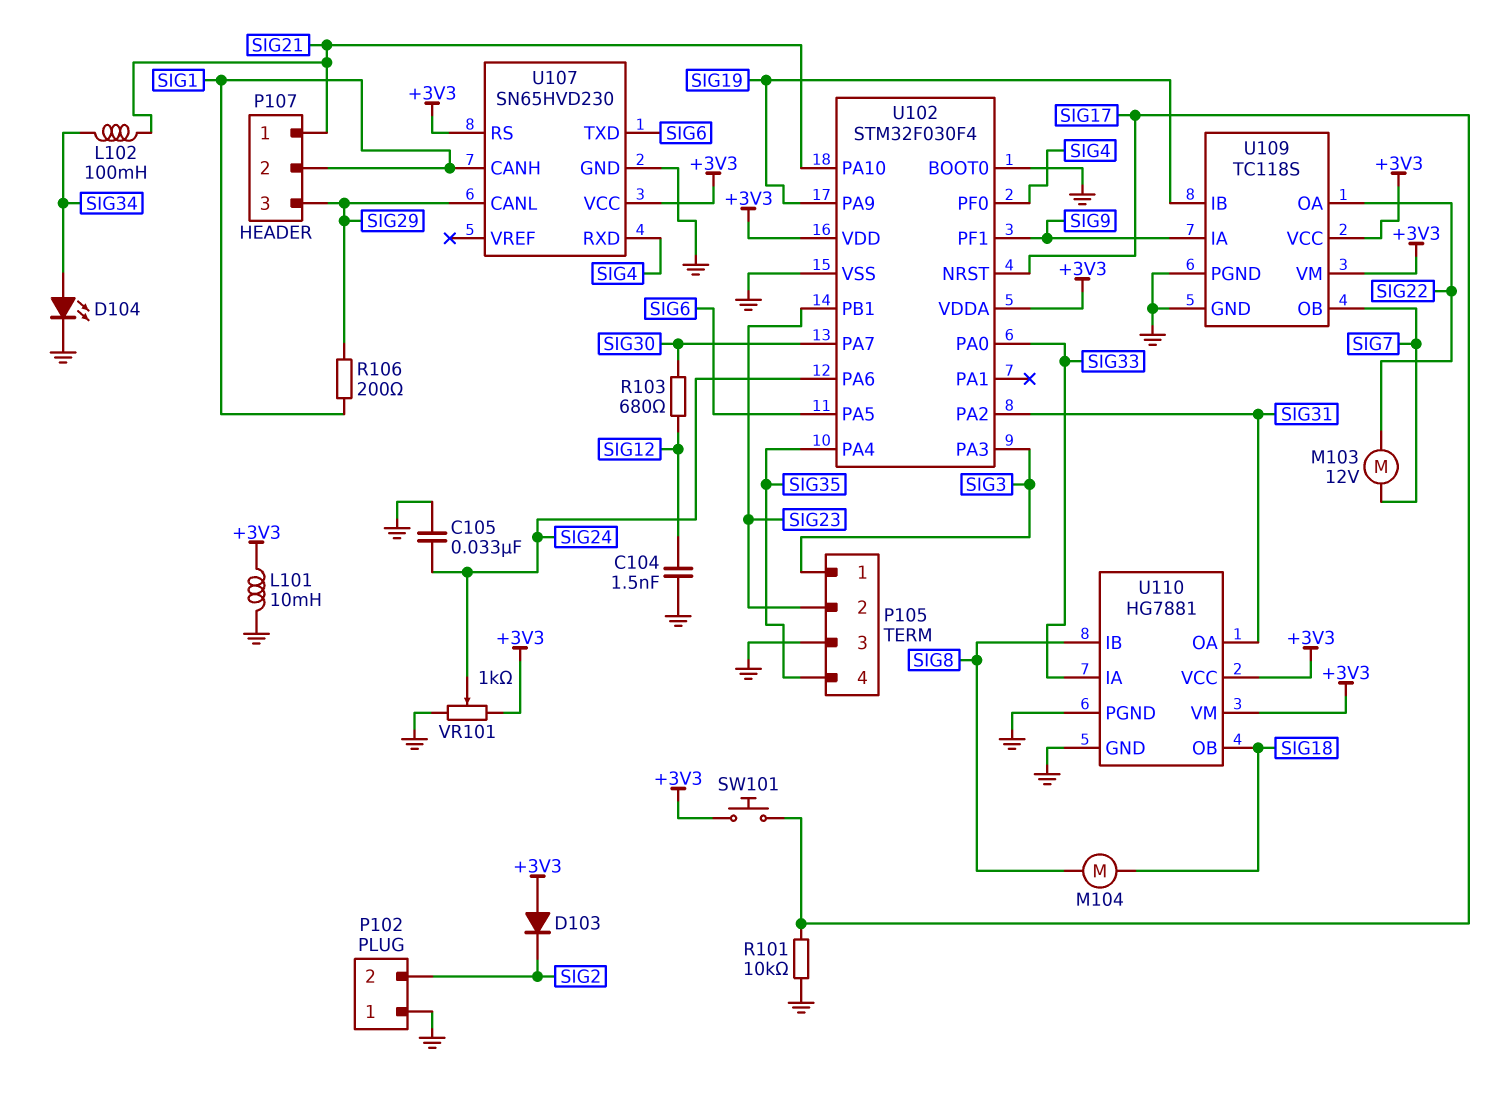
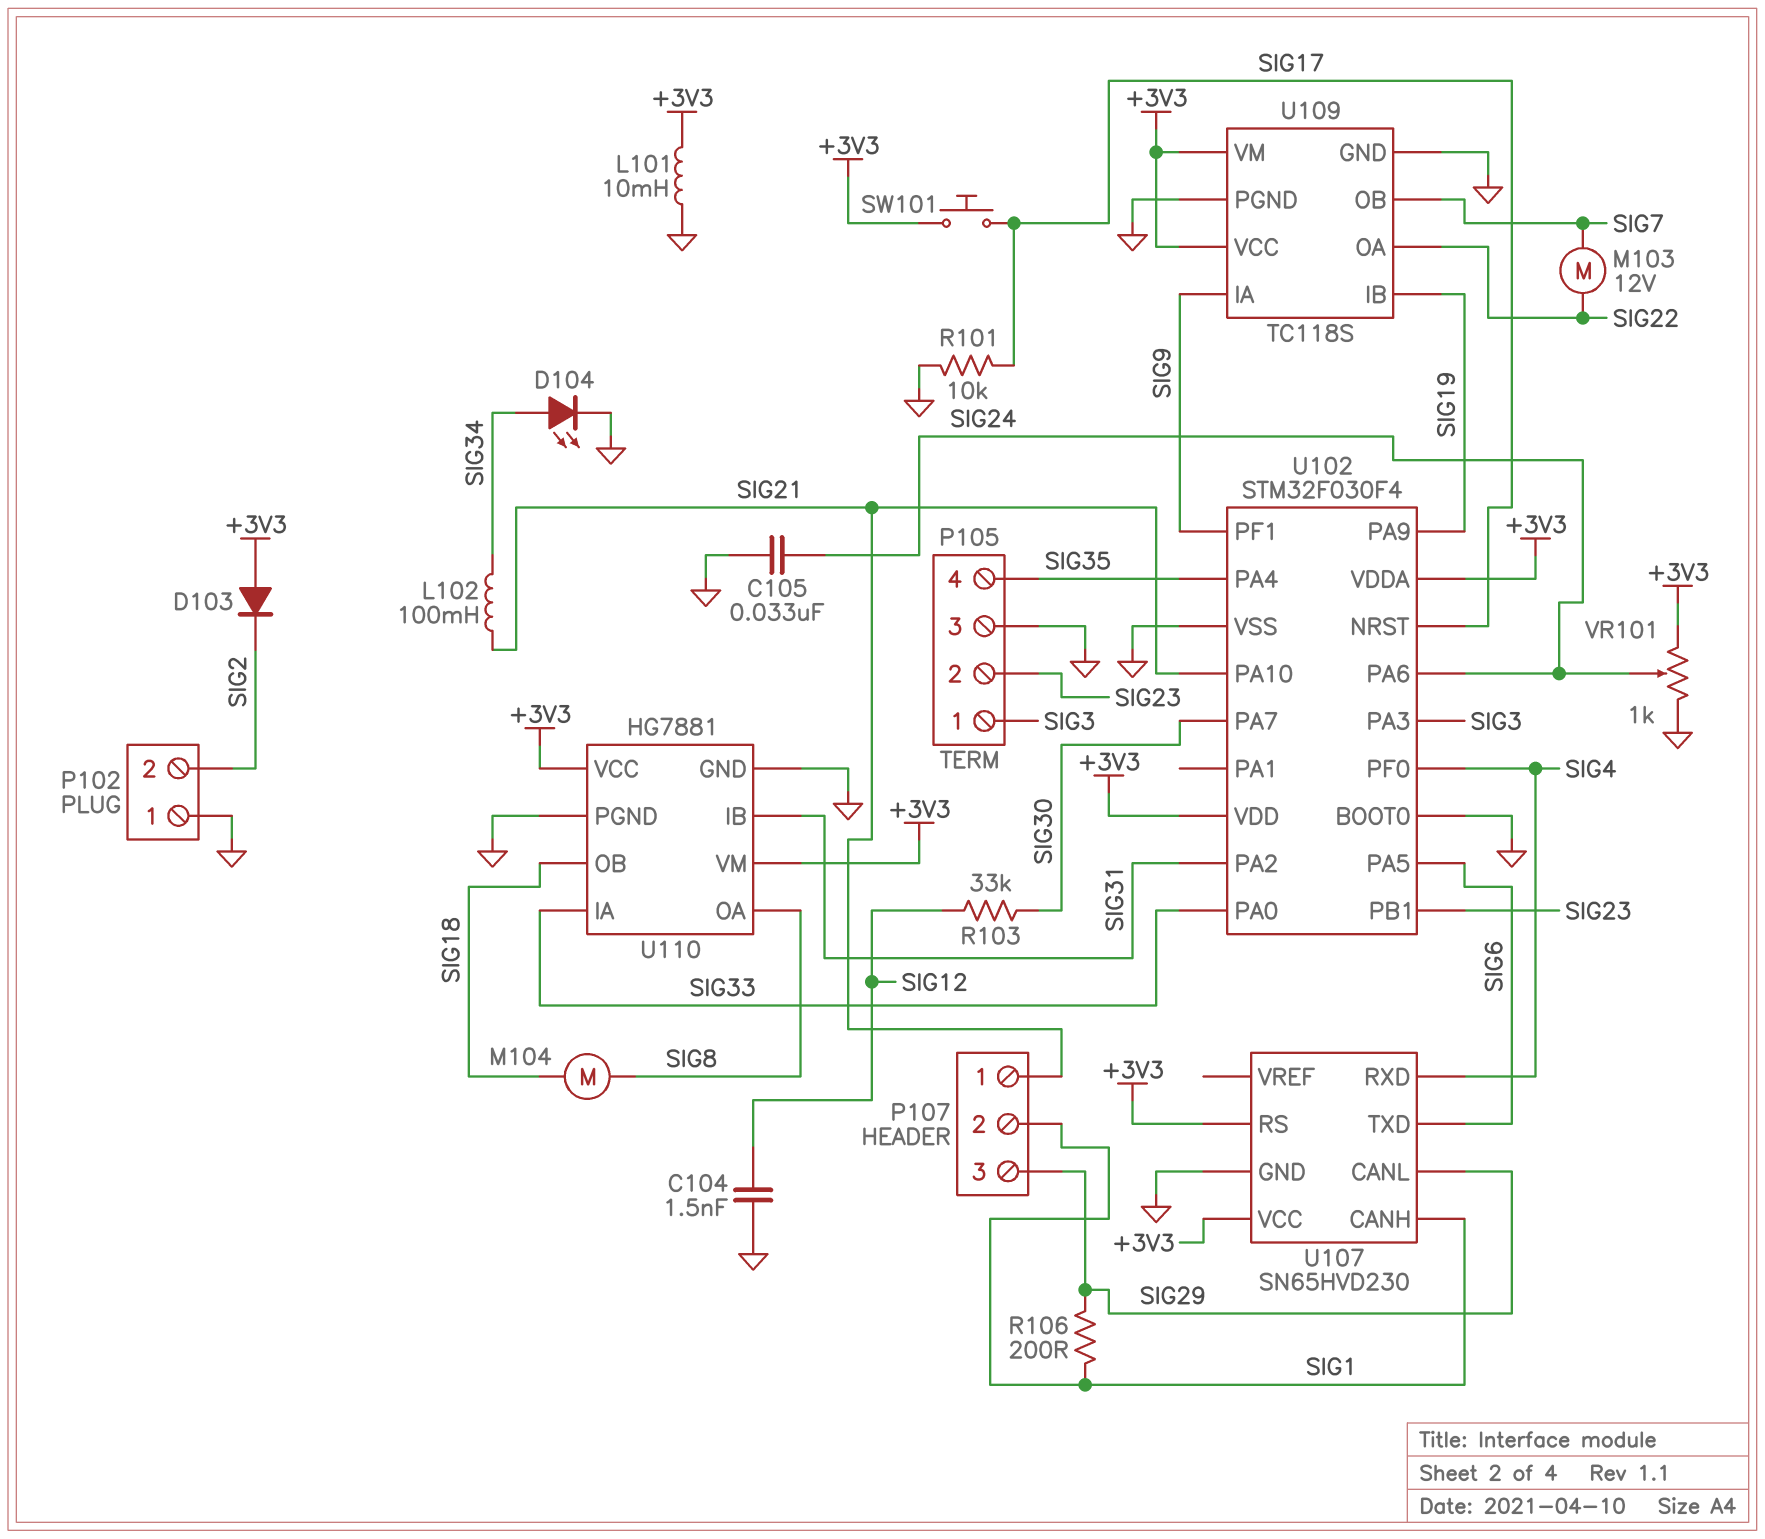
R103: 680 (SIG12, SIG30) -> 33k (SIG12, SIG30)
U110 pin IB: SIG8 -> SIG31
U110 pin OA: SIG31 -> SIG8

